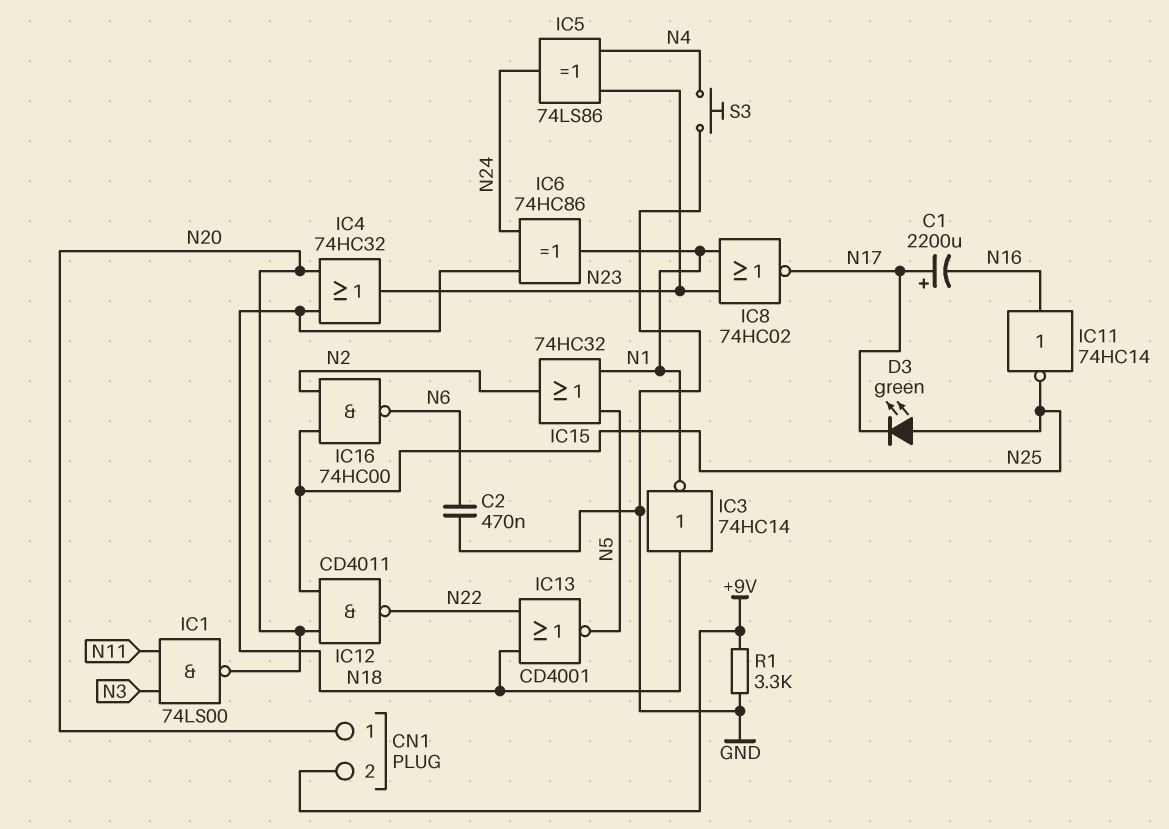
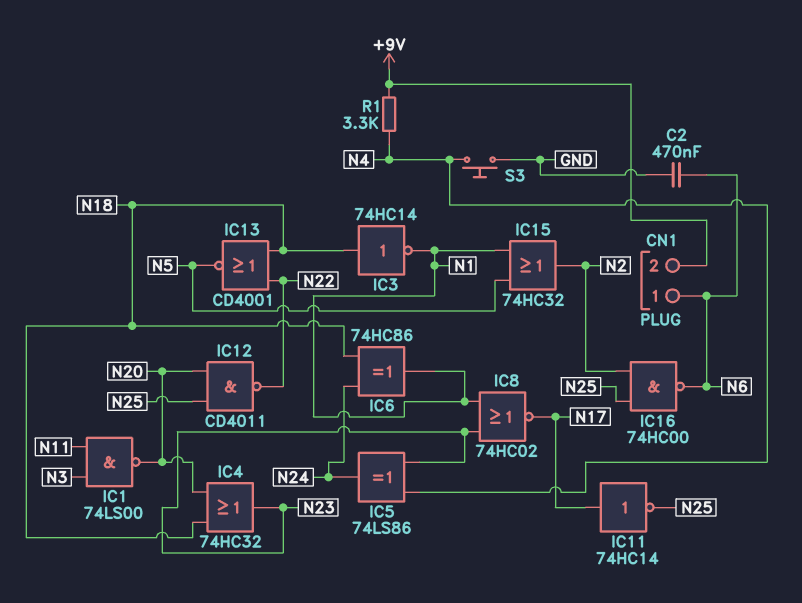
C1: 2200uF (plus N17, minus N16) -> none
CN1 pin 1: N20 -> N6
D3: LED green (A N25, K N17) -> none
IC11: NOT 74HC14 (in N16, out N25) -> NOT 74HC14 (in N17, out N25)
R1: 3.3k (+9V, GND) -> 3.3k (+9V, N4)

